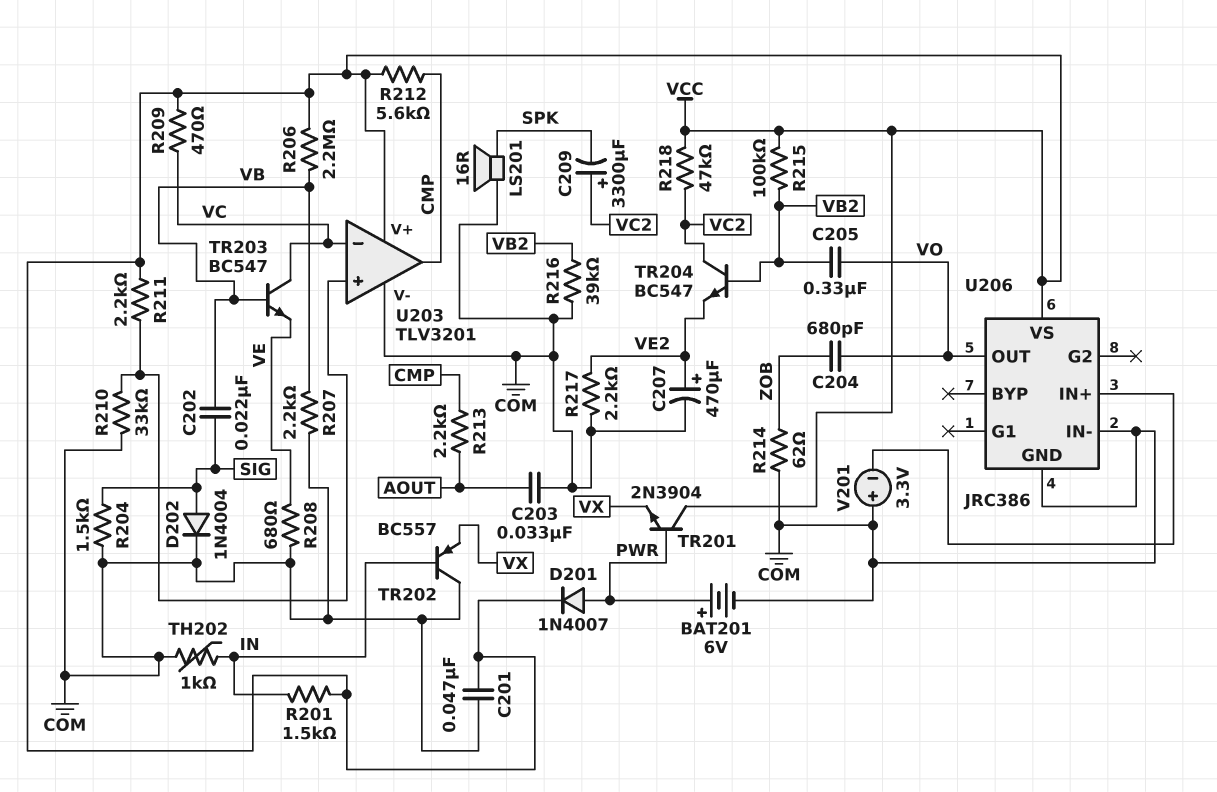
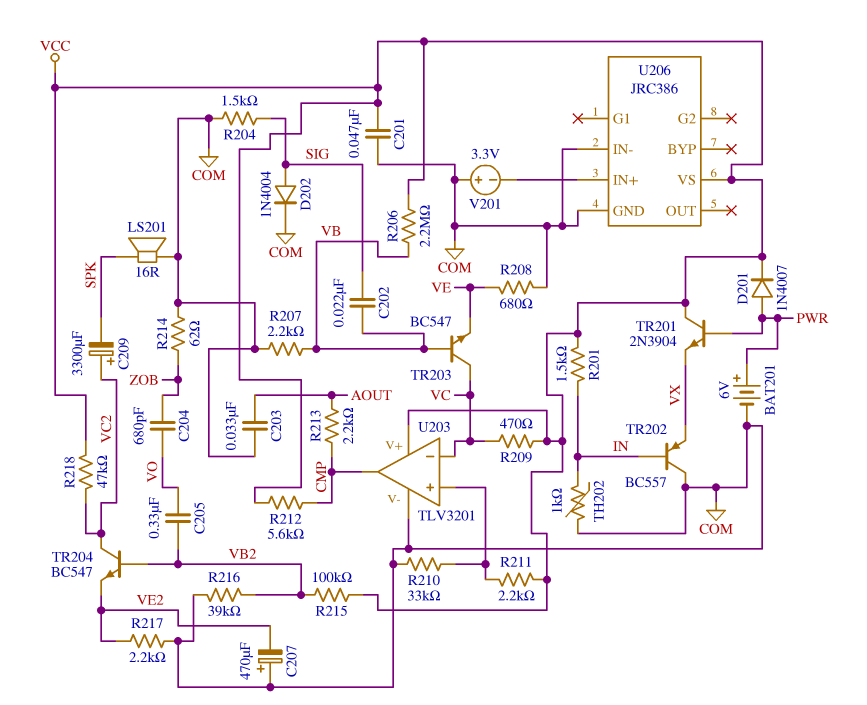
C207: 470uF (plus VE2, minus COM) -> 470uF (plus COM, minus VE2)
U206 pin OUT: VO -> none

